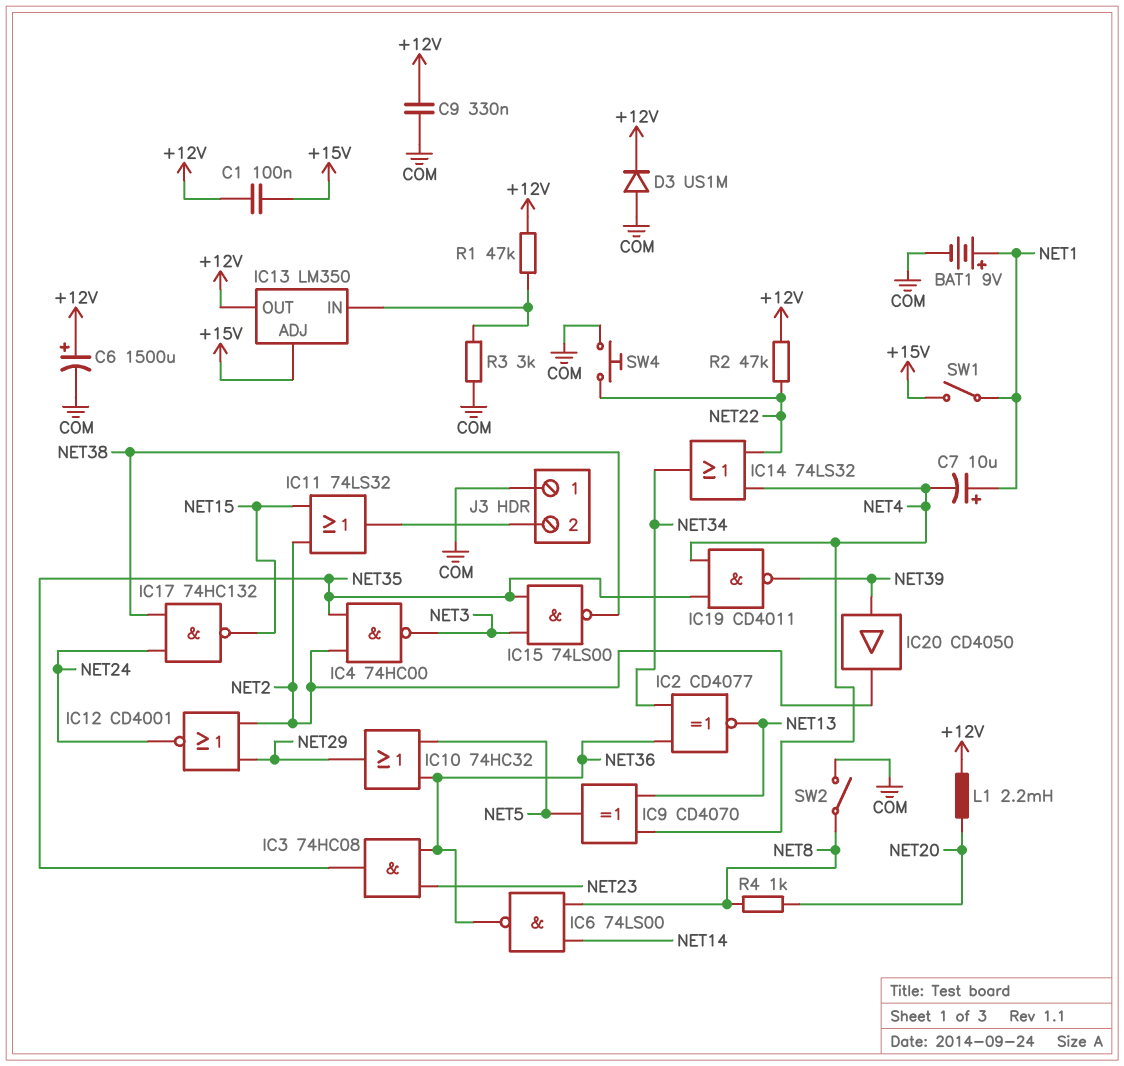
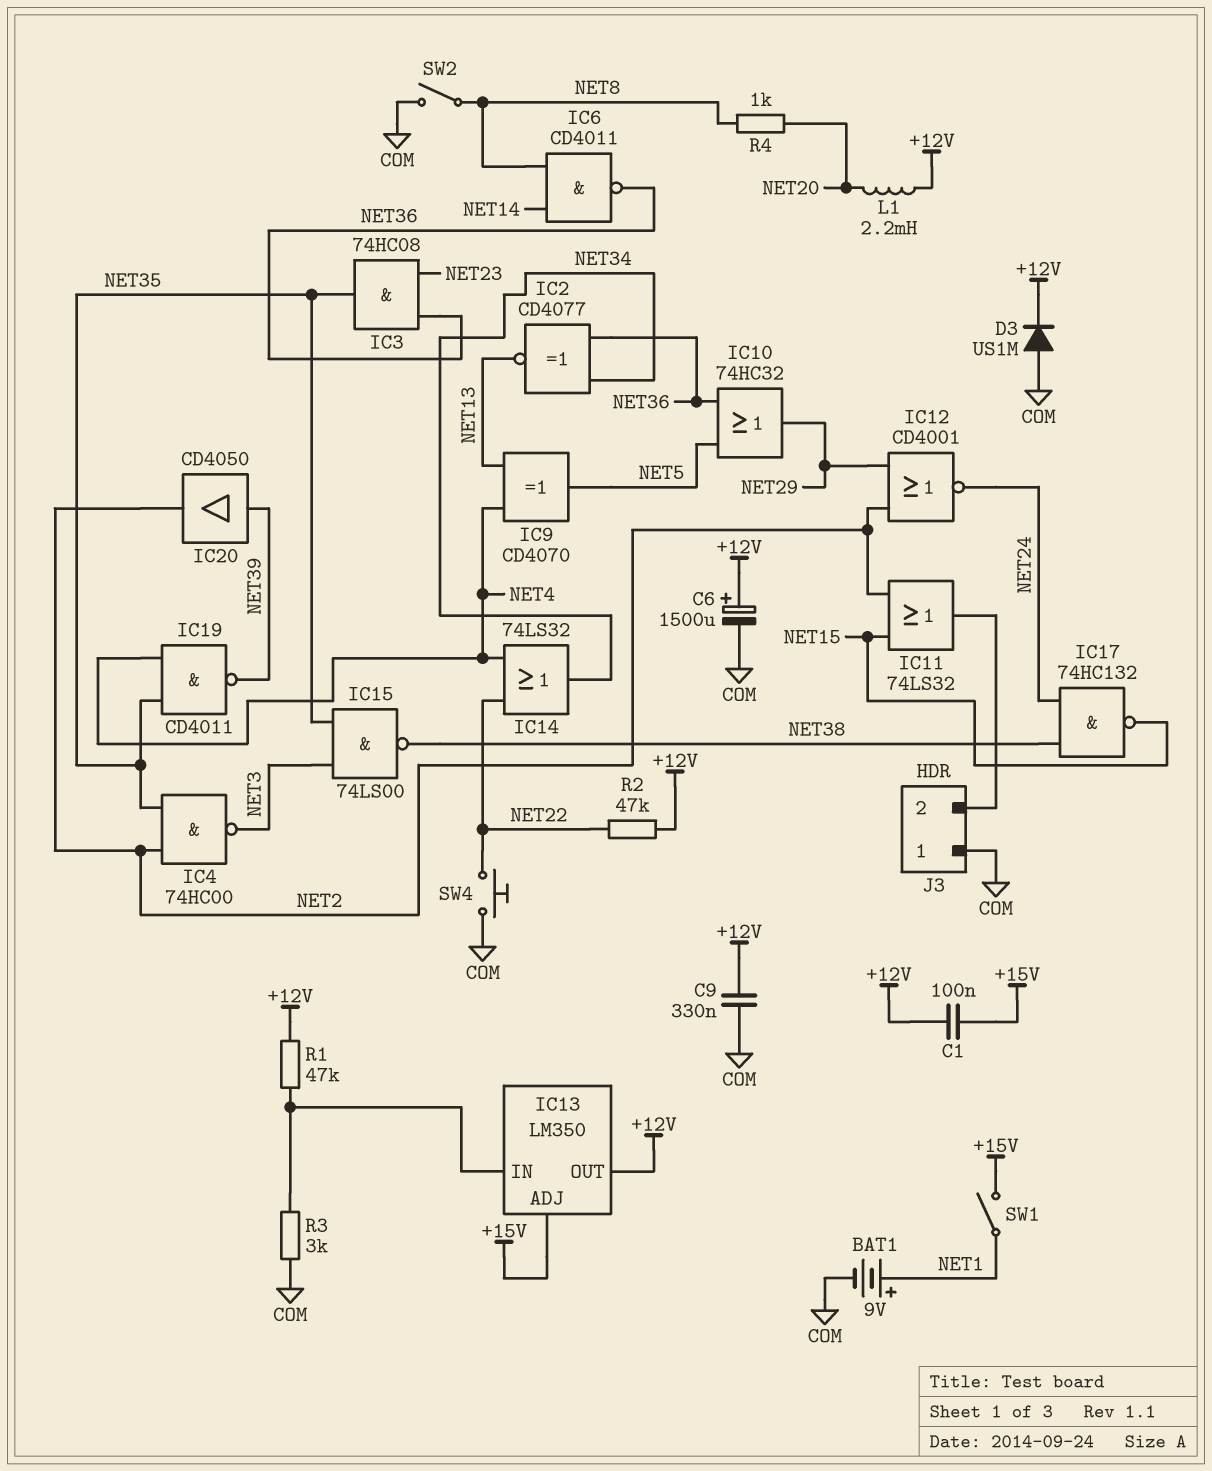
C7: 10uF (plus NET1, minus NET4) -> none
IC6: NAND 74LS00 (in NET8, in NET14, out NET36) -> NAND CD4011 (in NET8, in NET14, out NET36)

